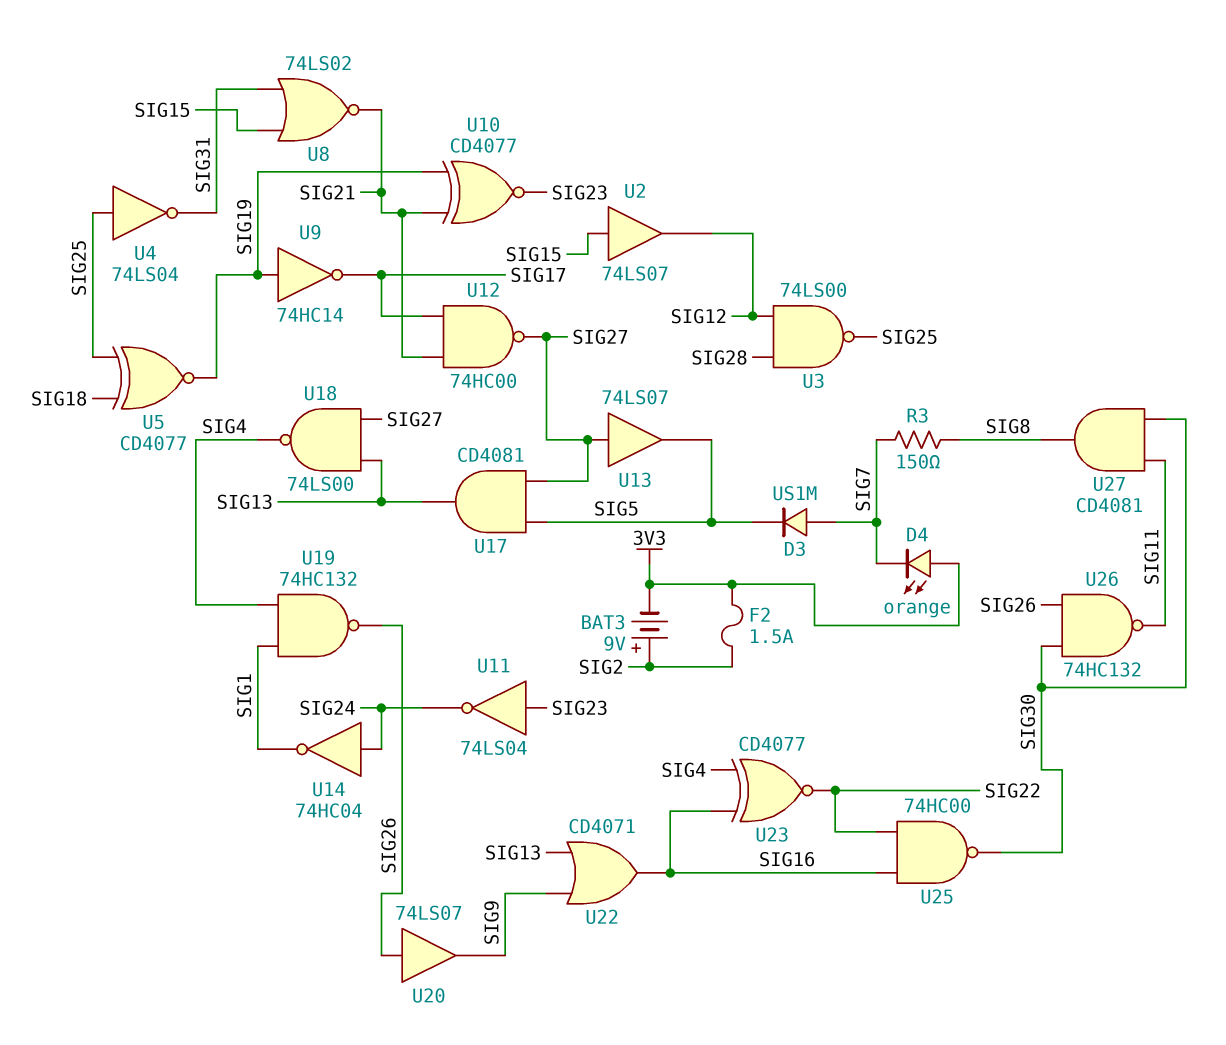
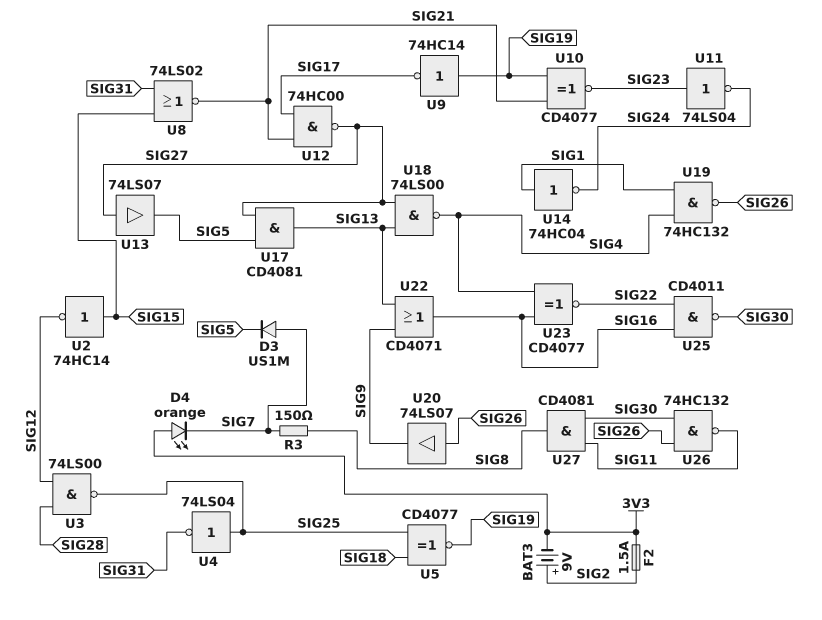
U2: buffer 74LS07 (in SIG15, out SIG12) -> NOT 74HC14 (in SIG15, out SIG12)
U14: NOT 74HC04 (in SIG24, out SIG1) -> NOT 74HC04 (in SIG1, out SIG24)
U25: NAND 74HC00 (in SIG16, in SIG22, out SIG30) -> NAND CD4011 (in SIG16, in SIG22, out SIG30)

